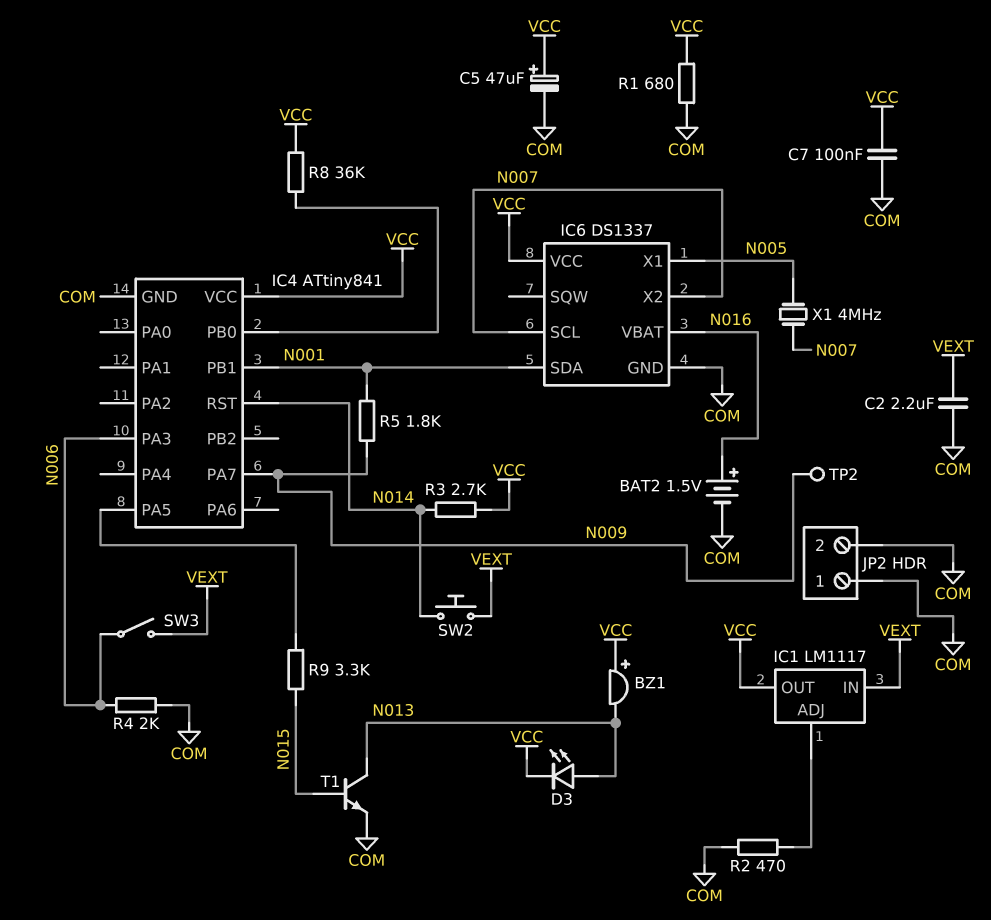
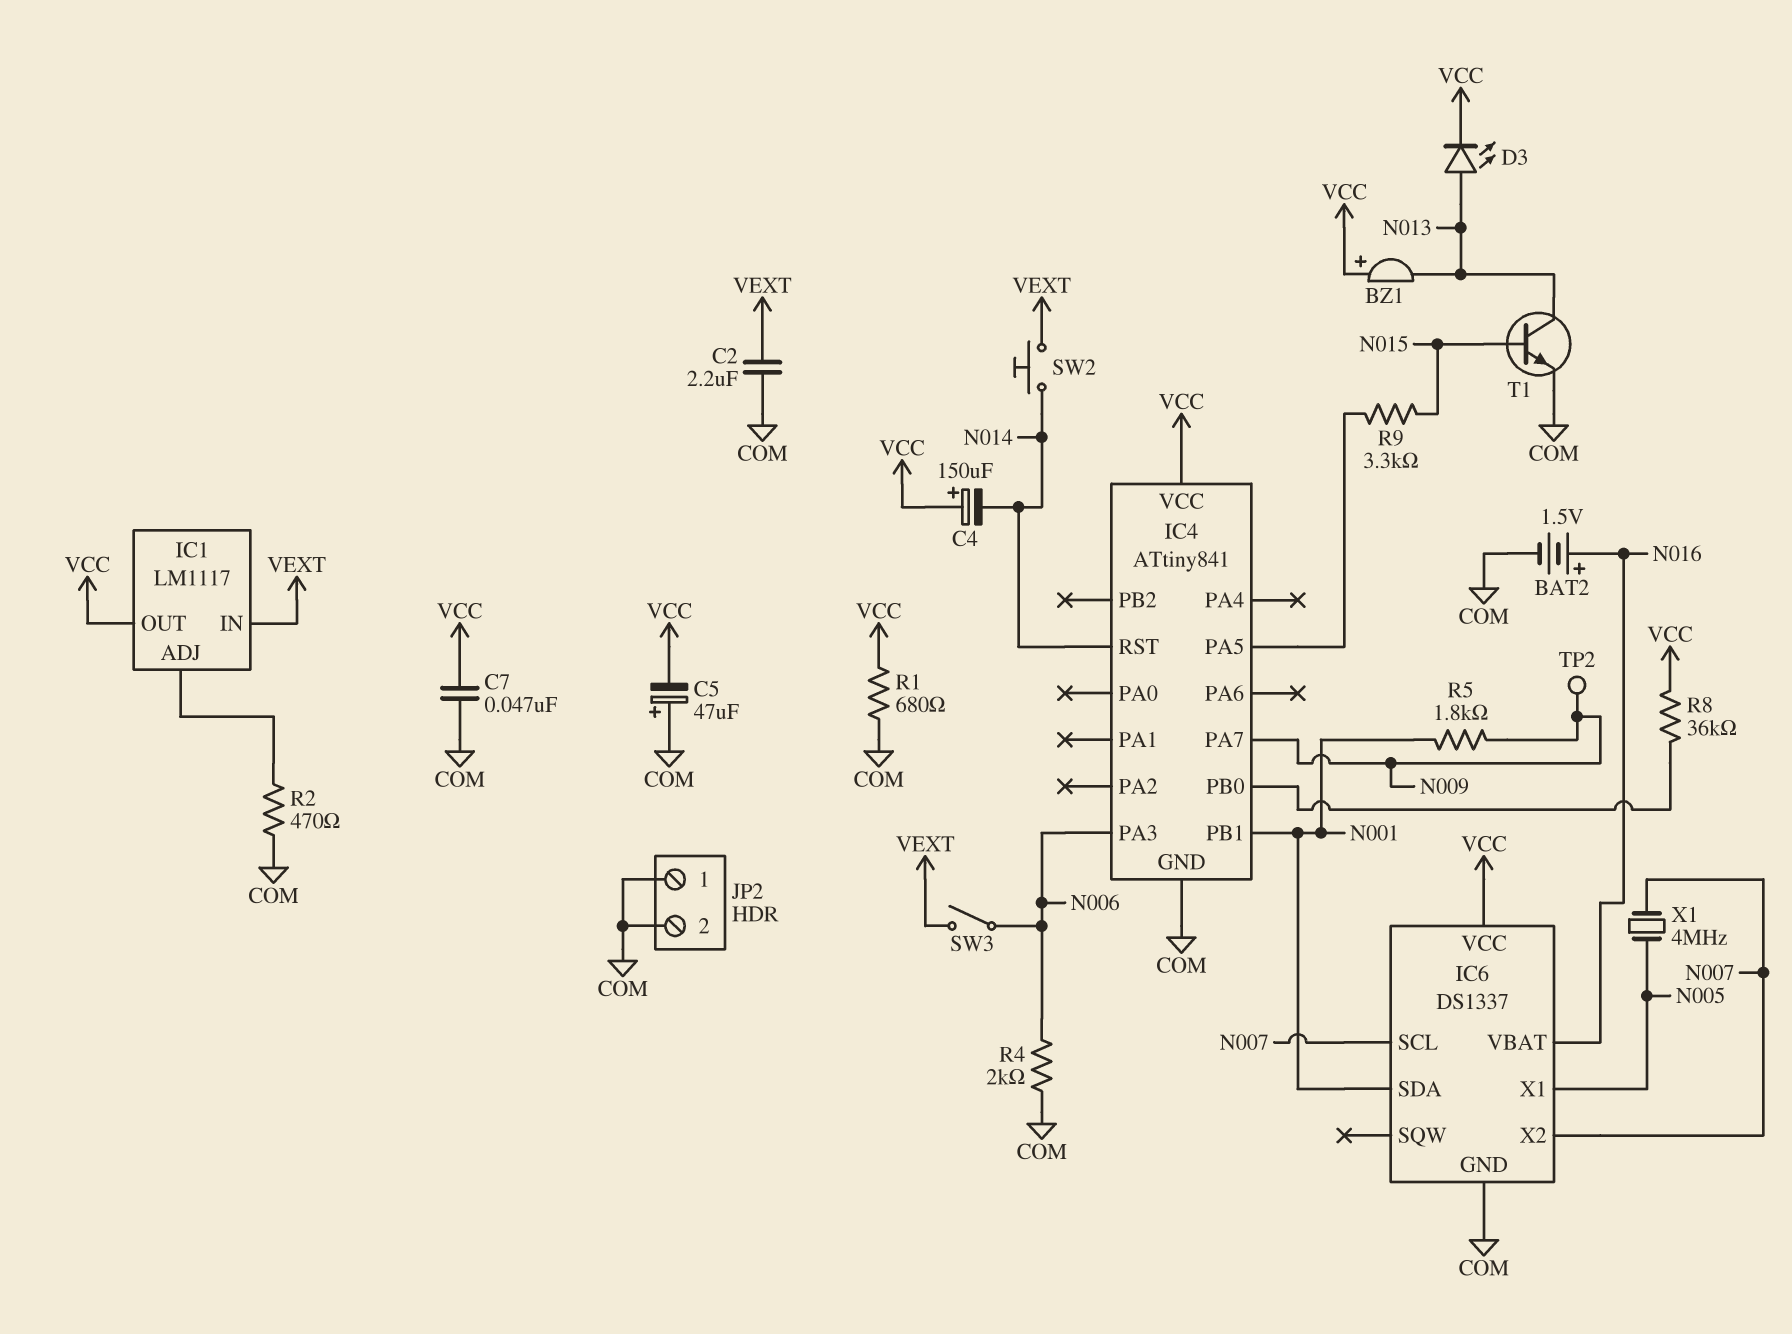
C4: none -> 150uF (plus VCC, minus N014)
C5: 47uF (plus VCC, minus COM) -> 47uF (plus COM, minus VCC)
C7: 100nF (COM, VCC) -> 47nF (COM, VCC)
R3: 2.7k (N014, VCC) -> none

